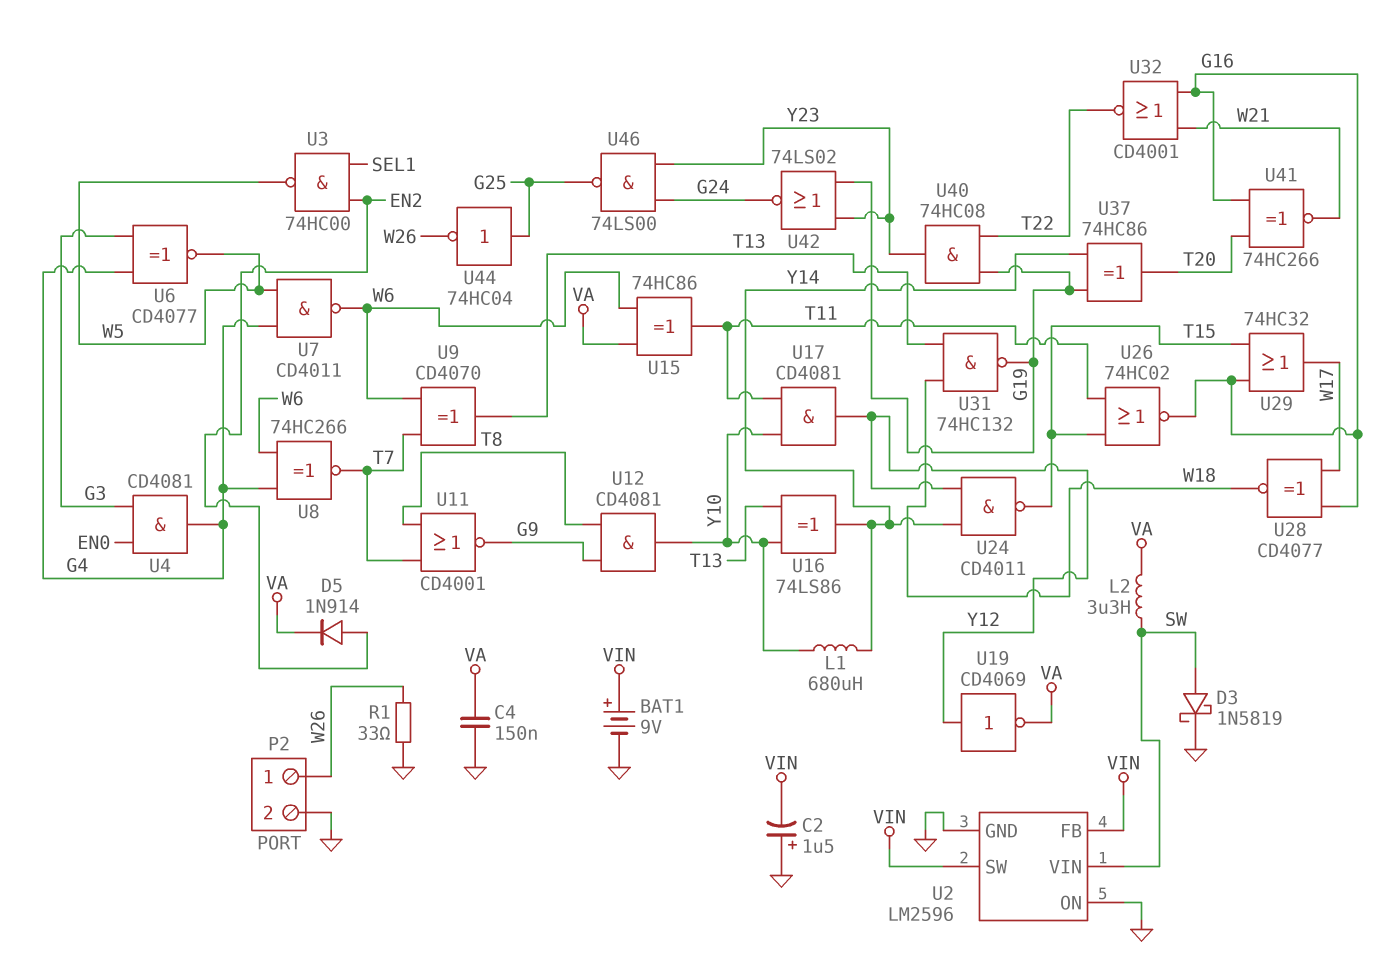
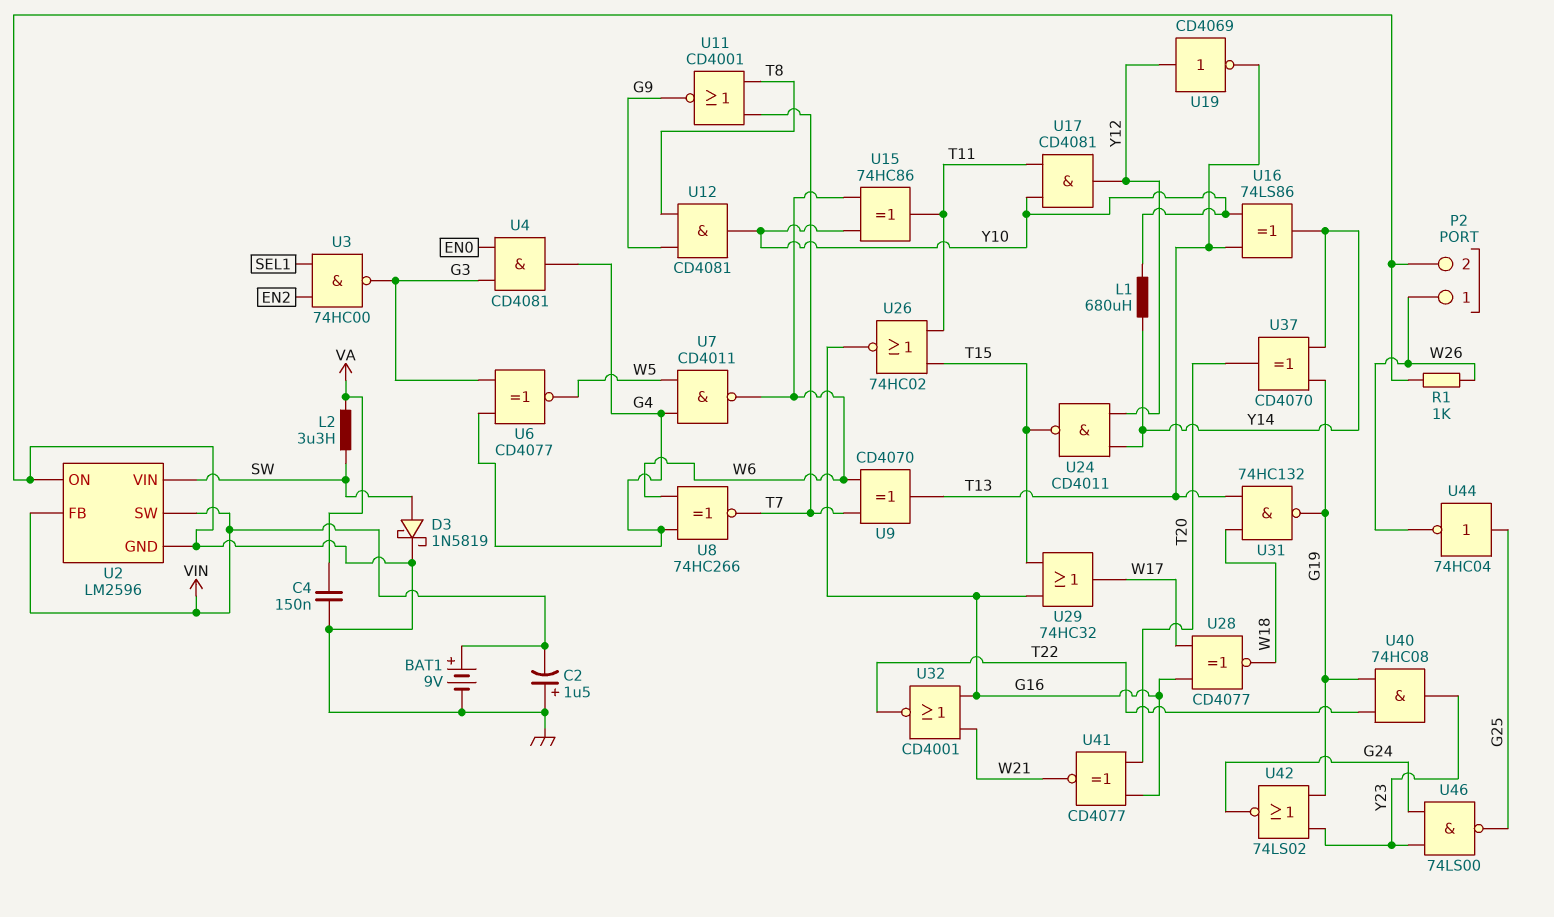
D5: diode 1N914 (A EN2, K VA) -> none
R1: 33 (GND, W26) -> 1k (GND, W26)
U3: NAND 74HC00 (in EN2, in SEL1, out W5) -> NAND 74HC00 (in EN2, in SEL1, out G3)
U15: XOR 74HC86 (in VA, in W6, out T11) -> XOR 74HC86 (in W6, in Y10, out T11)
U19: NOT CD4069 (in Y12, out VA) -> NOT CD4069 (in Y12, out T13)
U37: XOR 74HC86 (in G19, in Y14, out T20) -> XOR CD4070 (in G19, in Y14, out T20)
U41: XNOR 74HC266 (in G16, in T20, out W21) -> XNOR CD4077 (in G16, in T20, out W21)

